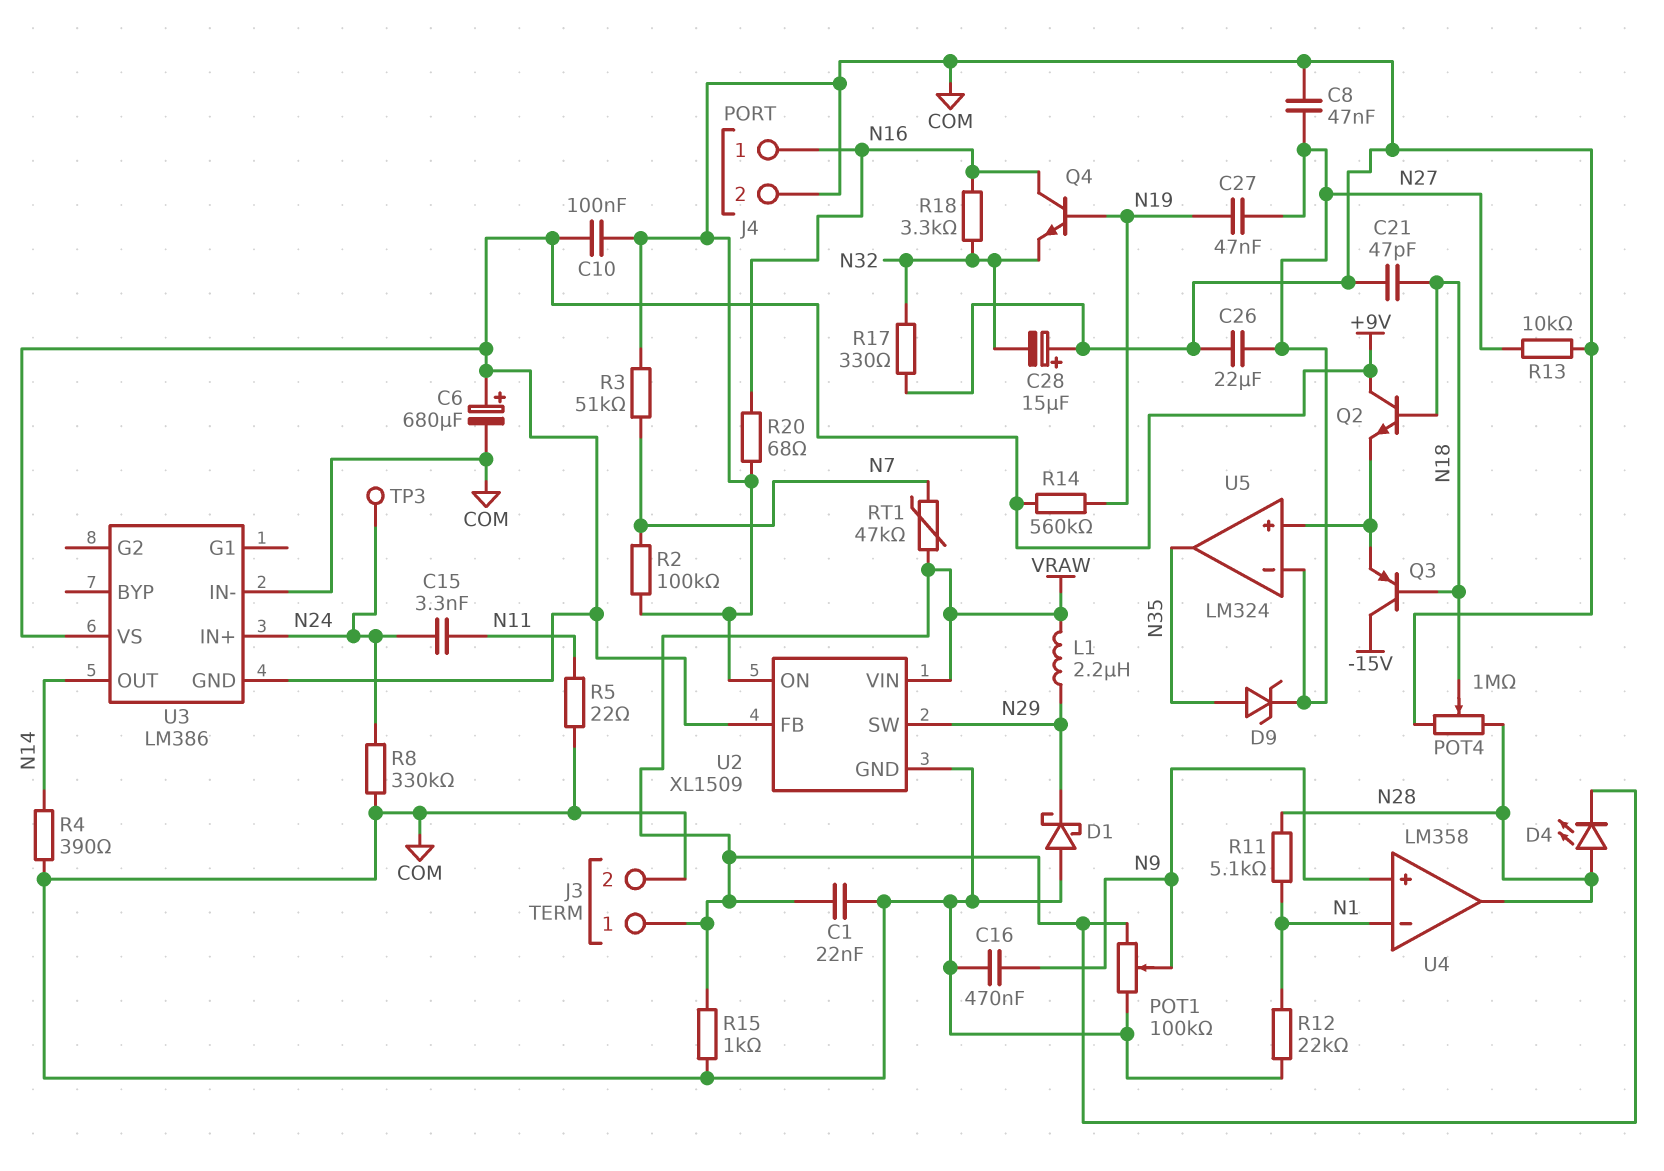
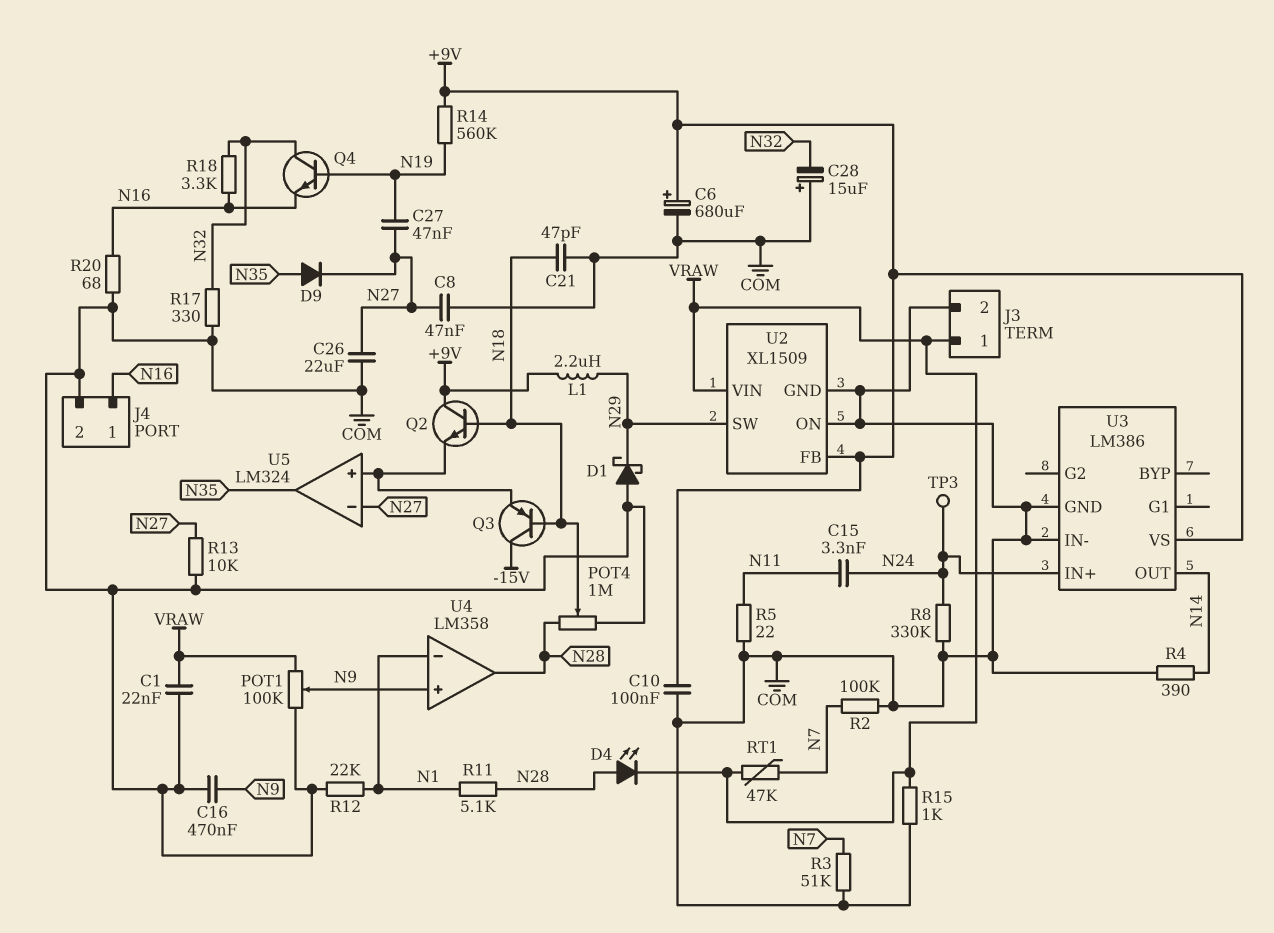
D9: zener (A N35, K N27) -> diode (A N35, K N27)
L1: 2.2uH (N29, VRAW) -> 2.2uH (+9V, N29)
Q4: NPN (B N19, C N16, E N32) -> NPN (B N19, C N32, E N16)
U3 pin GND: +9V -> COM

